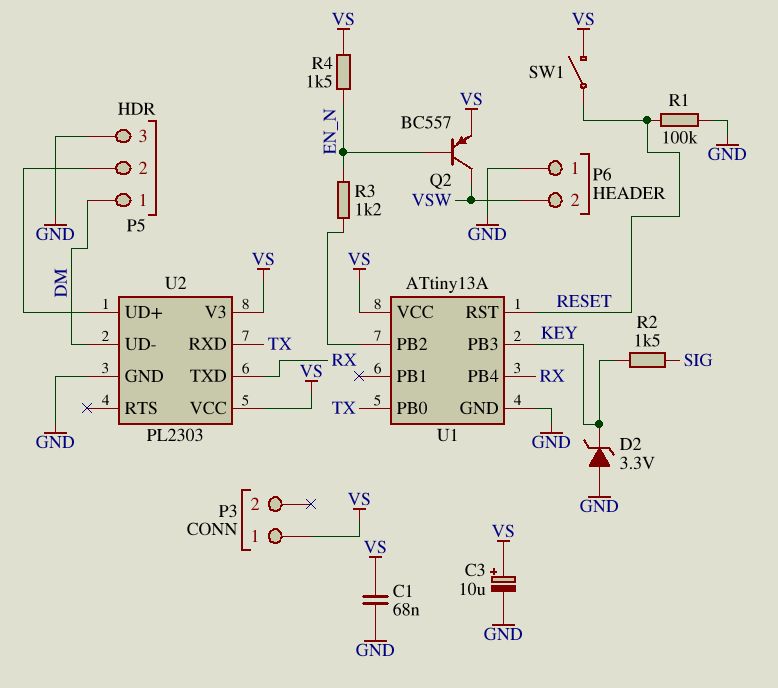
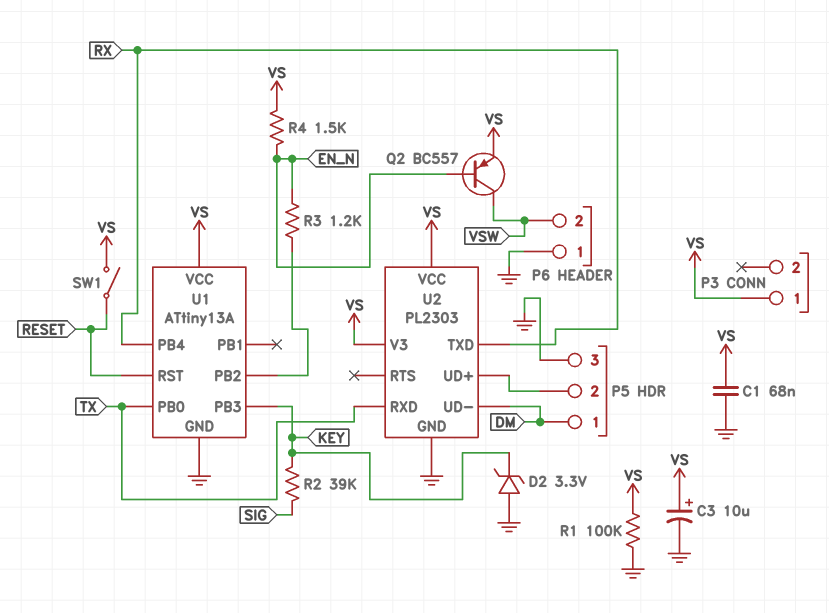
R1: 100k (GND, RESET) -> 100k (GND, VS)
R2: 1.5k (KEY, SIG) -> 39k (KEY, SIG)

